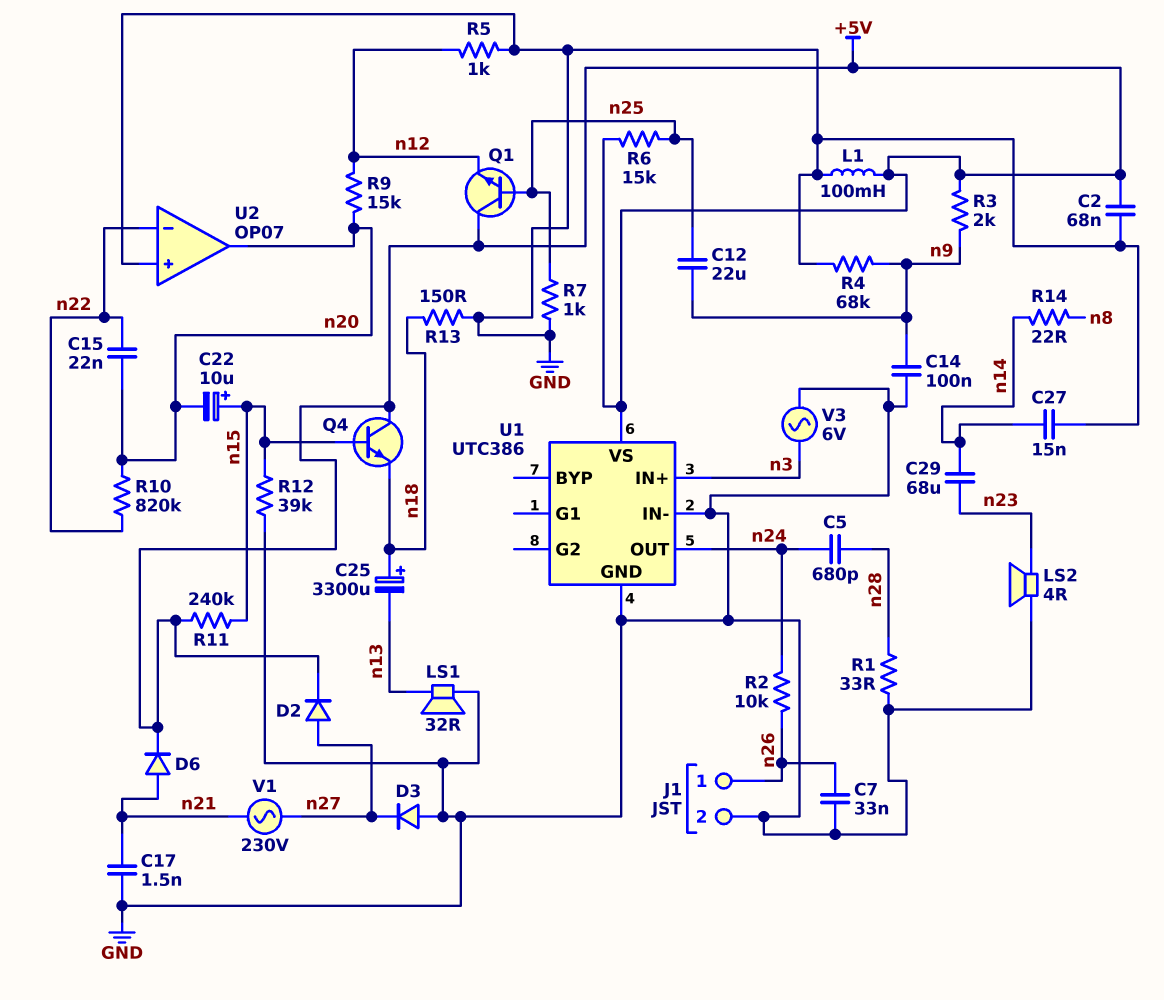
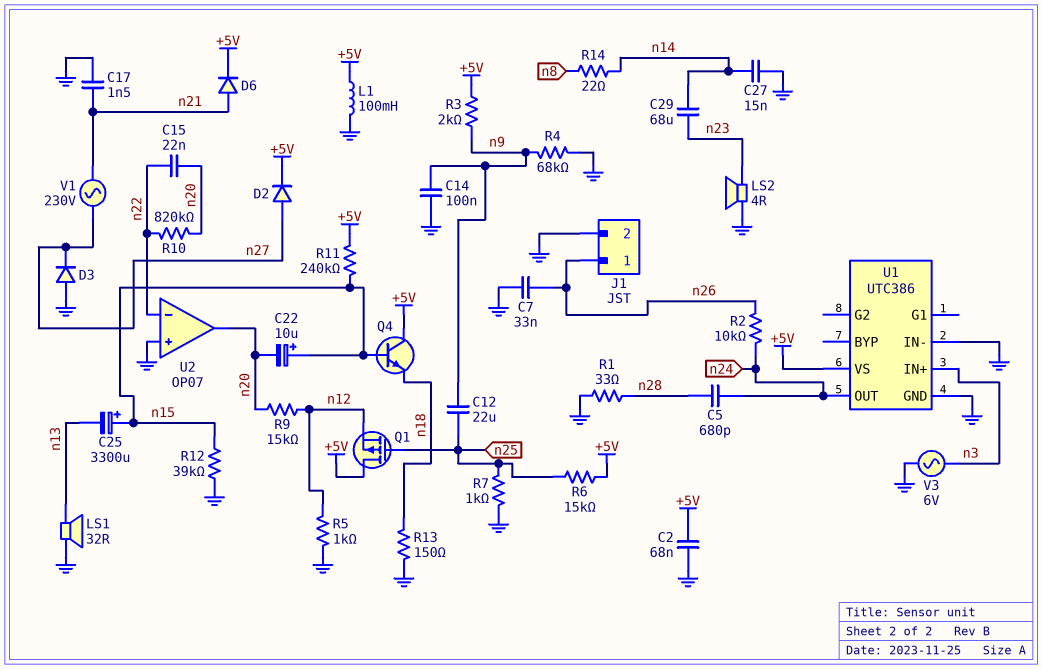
C25: 3300uF (plus n18, minus n13) -> 3300uF (plus n15, minus n13)
Q1: NPN (B n25, C +5V, E n12) -> PMOS (G n25, D +5V, S n12)

